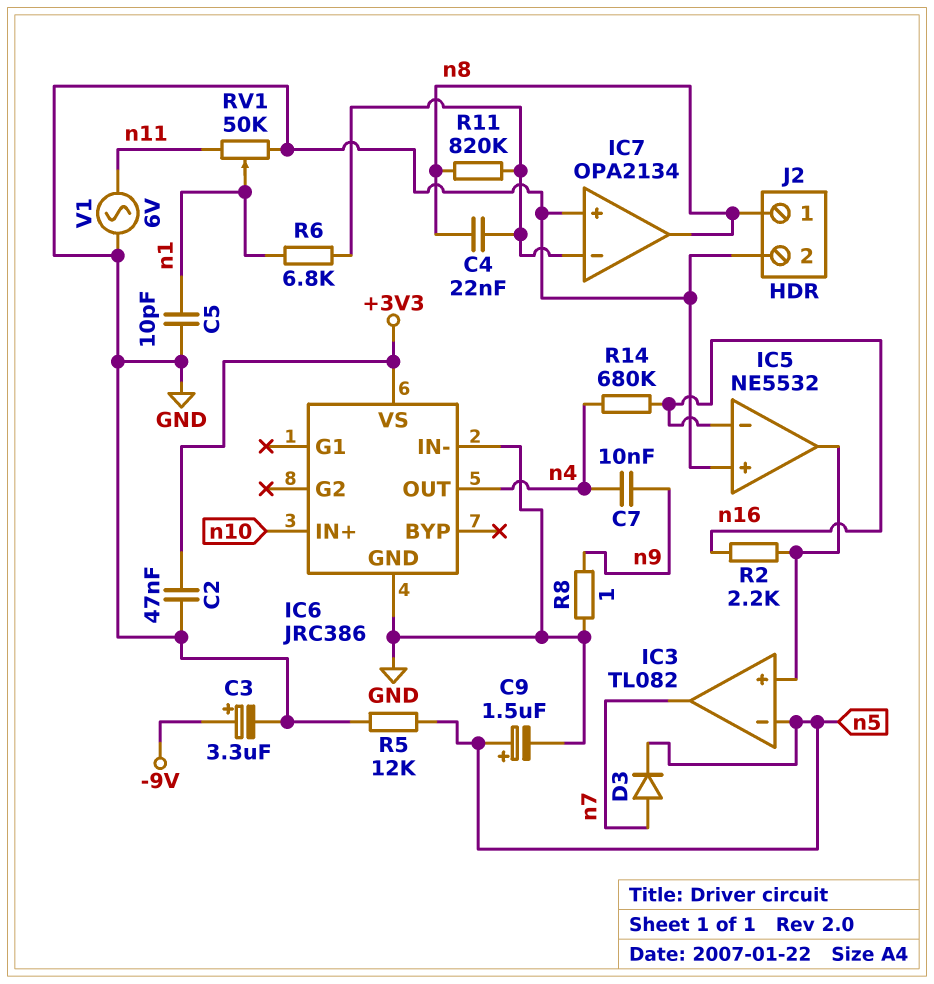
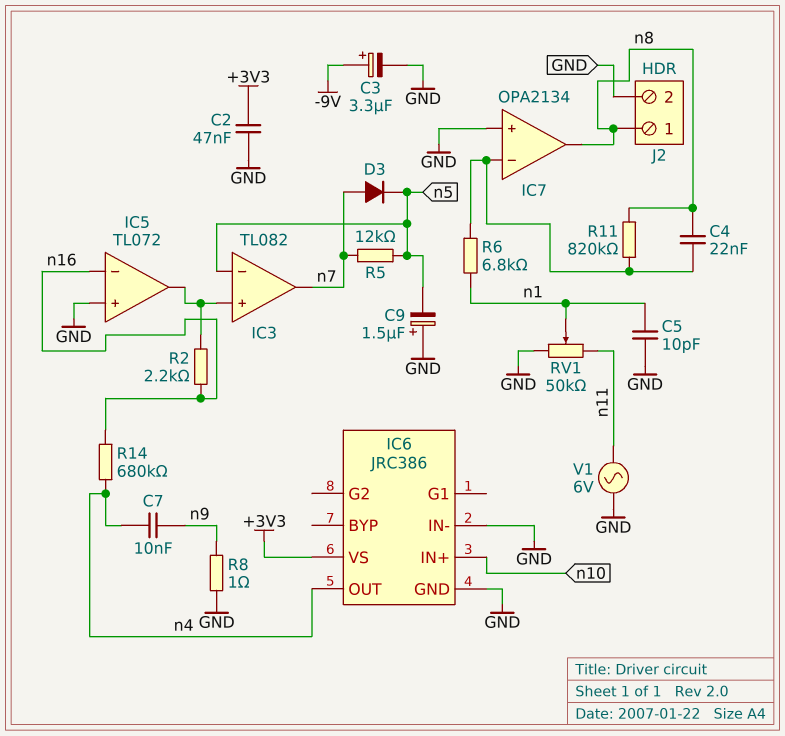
C9: 1.5uF (plus n5, minus GND) -> 1.5uF (plus GND, minus n5)
IC5: NE5532 -> TL072
R5: 12k (GND, n5) -> 12k (n5, n7)

